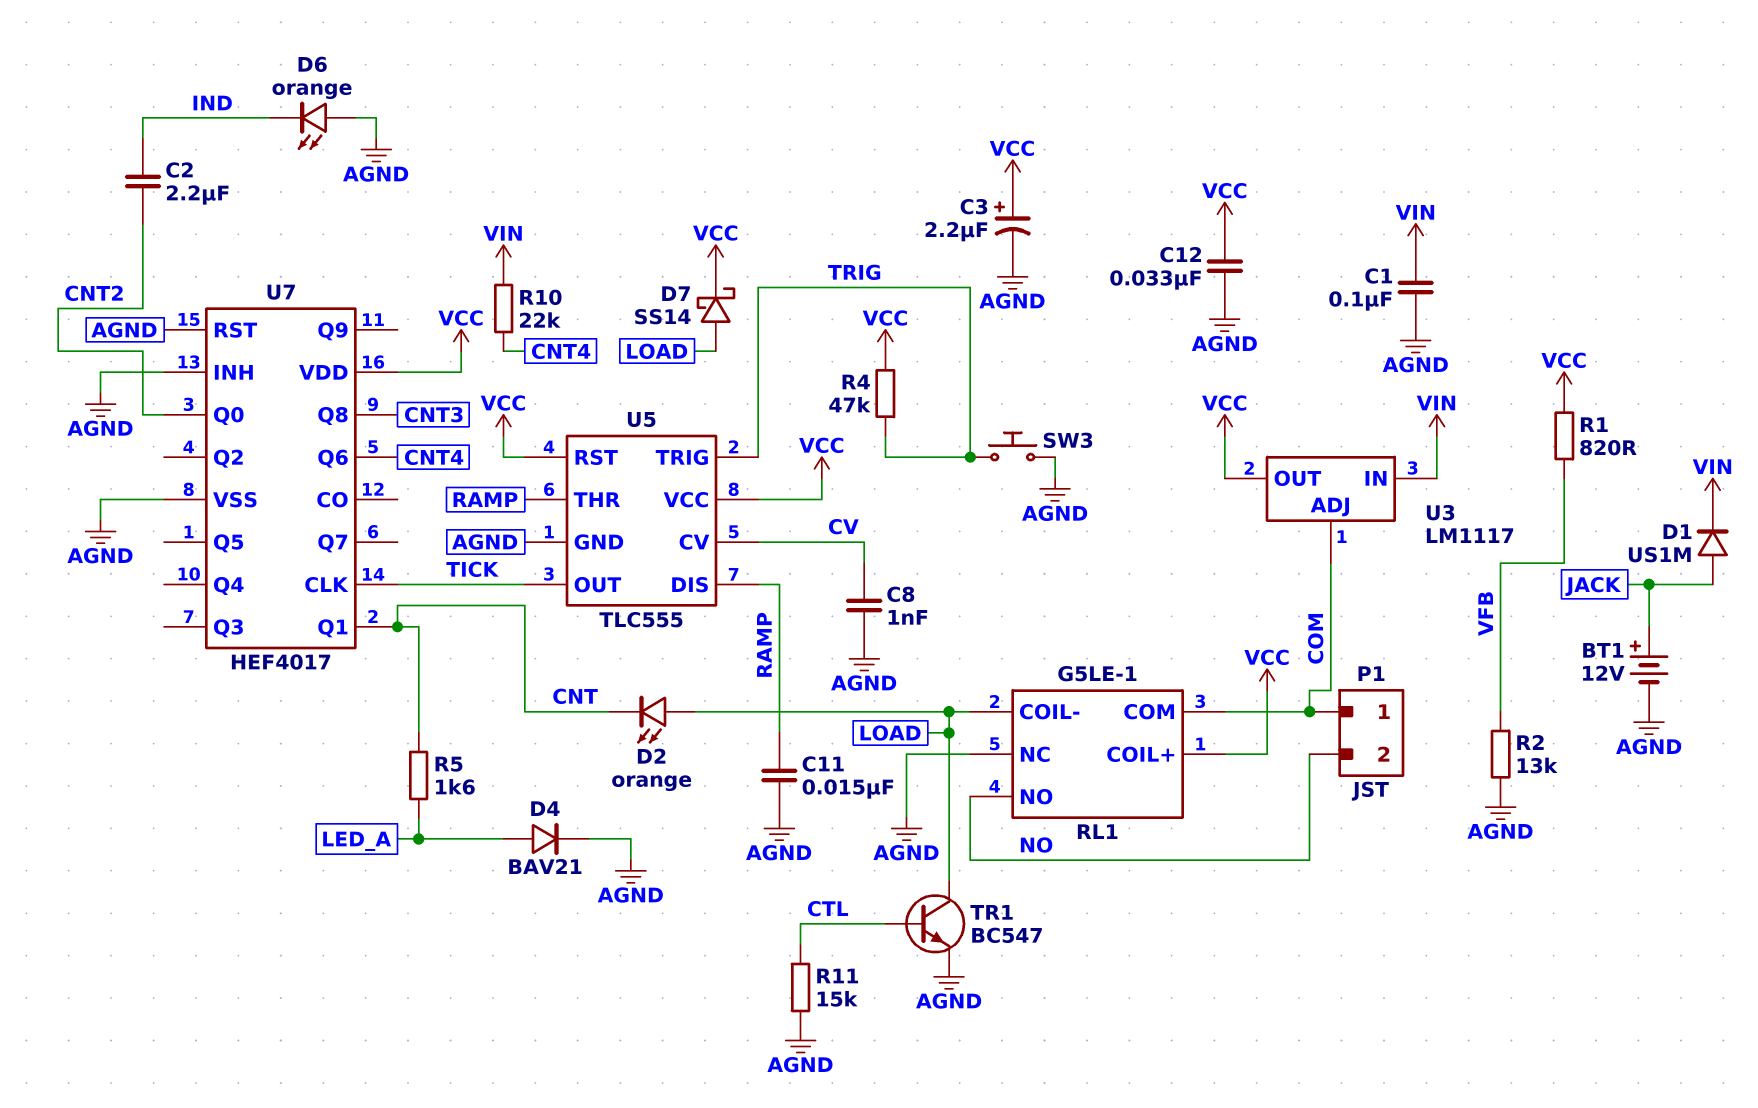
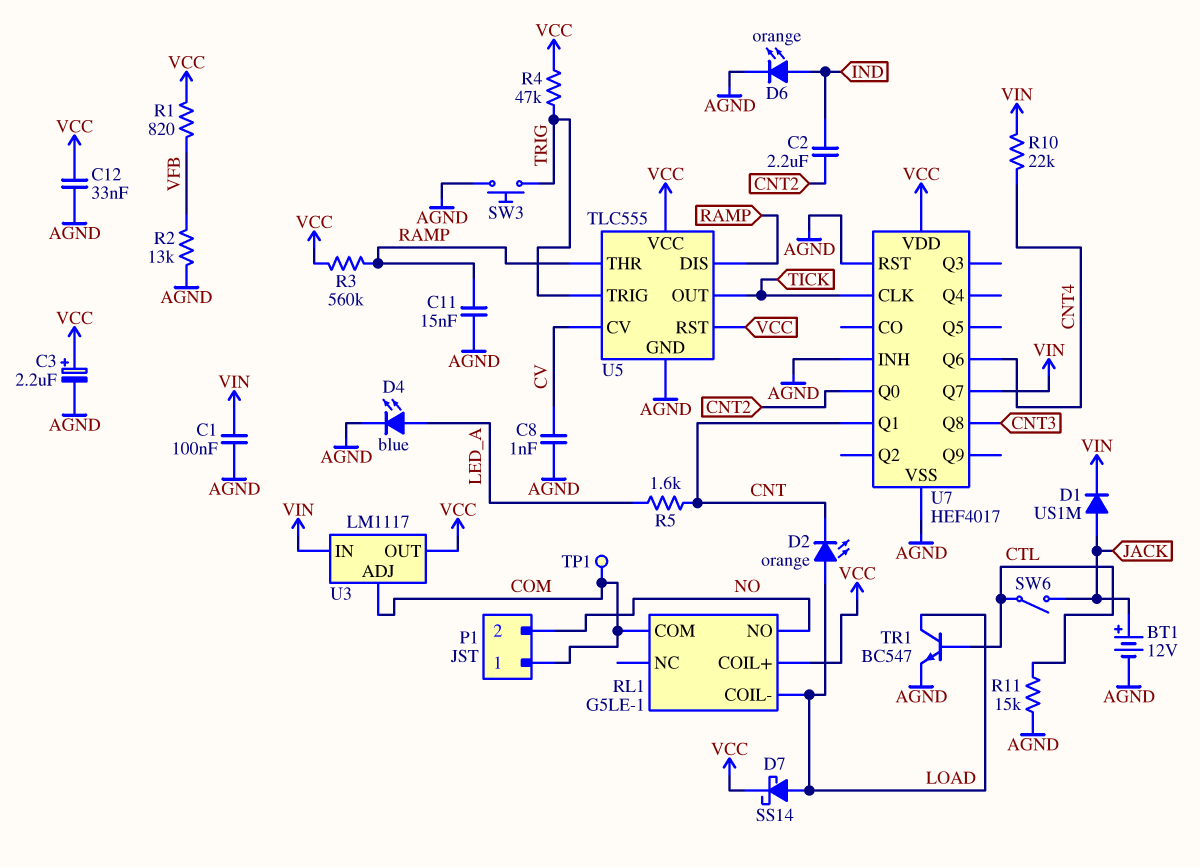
D4: diode BAV21 (A LED_A, K AGND) -> LED blue (A LED_A, K AGND)
D6: LED orange (A AGND, K IND) -> LED orange (A IND, K AGND)
R3: none -> 560k (RAMP, VCC)
RL1 pin NC: AGND -> none
SW6: none -> switch (CTL, JACK)
TP1: none -> test point (COM)
U7 pin Q7: none -> VIN

